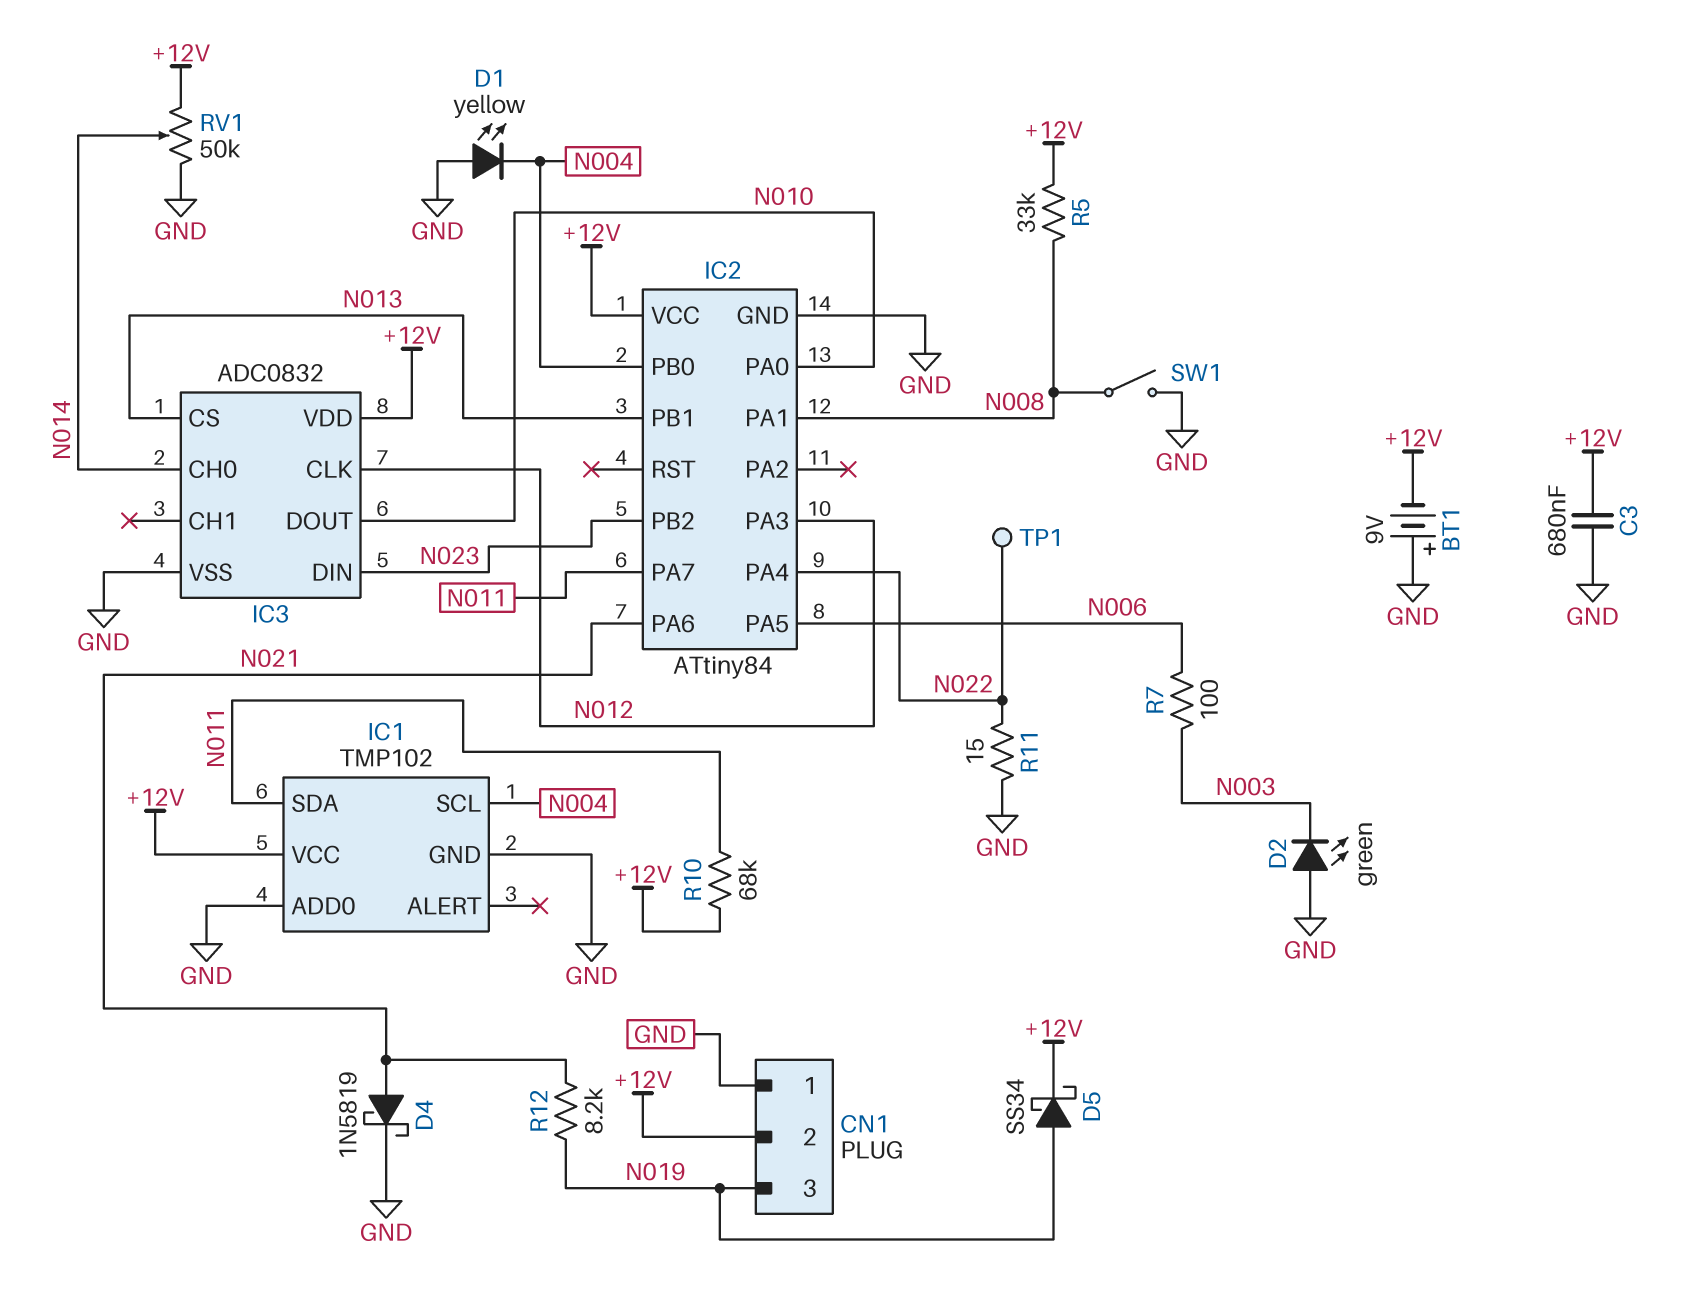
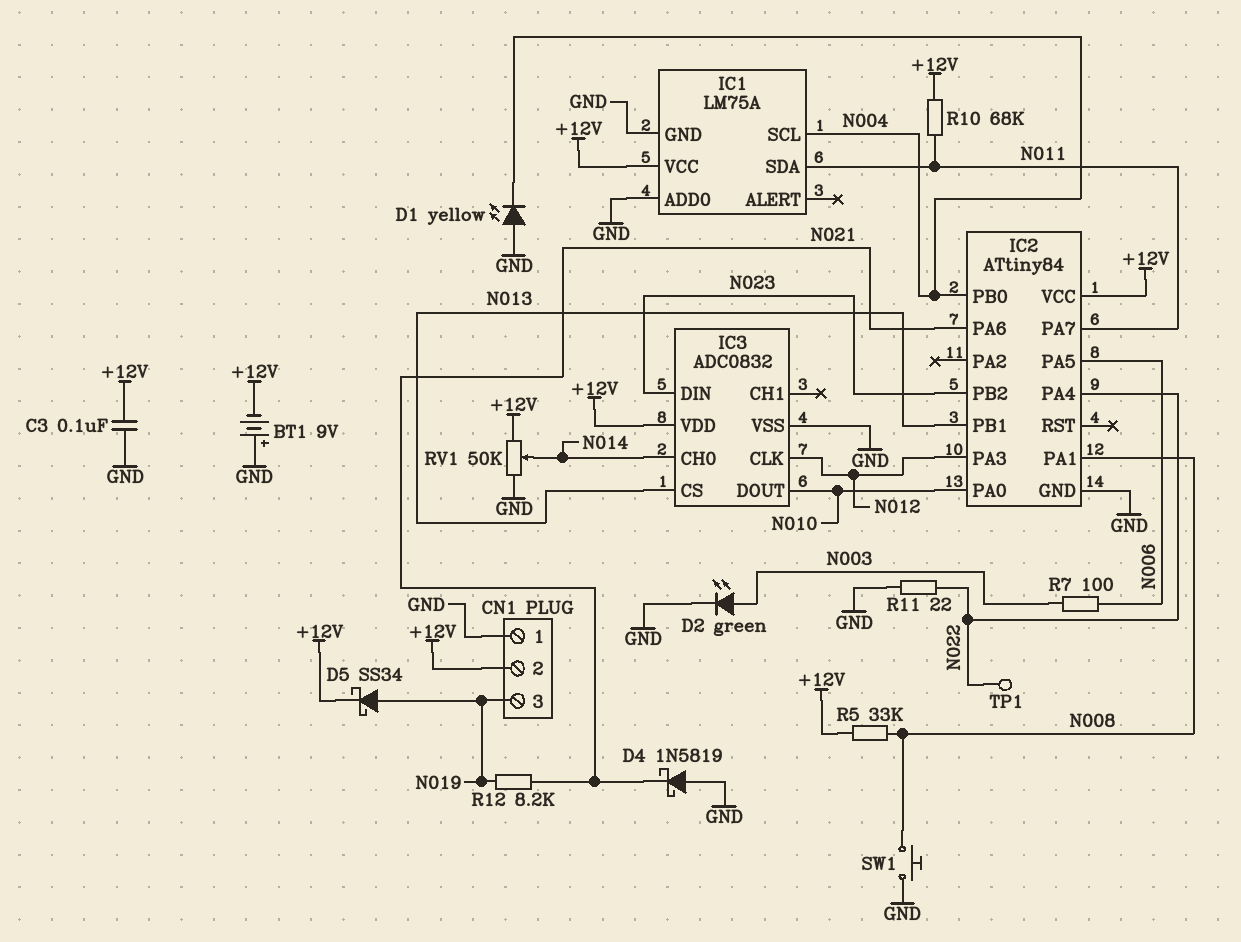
C3: 680nF (+12V, GND) -> 100nF (+12V, GND)
D2: LED green (A GND, K N003) -> LED green (A N003, K GND)
D4: schottky 1N5819 (A N021, K GND) -> schottky 1N5819 (A GND, K N021)
IC1: TMP102 -> LM75A
R11: 15 (GND, N022) -> 22 (GND, N022)
SW1: switch (GND, N008) -> button (GND, N008)

